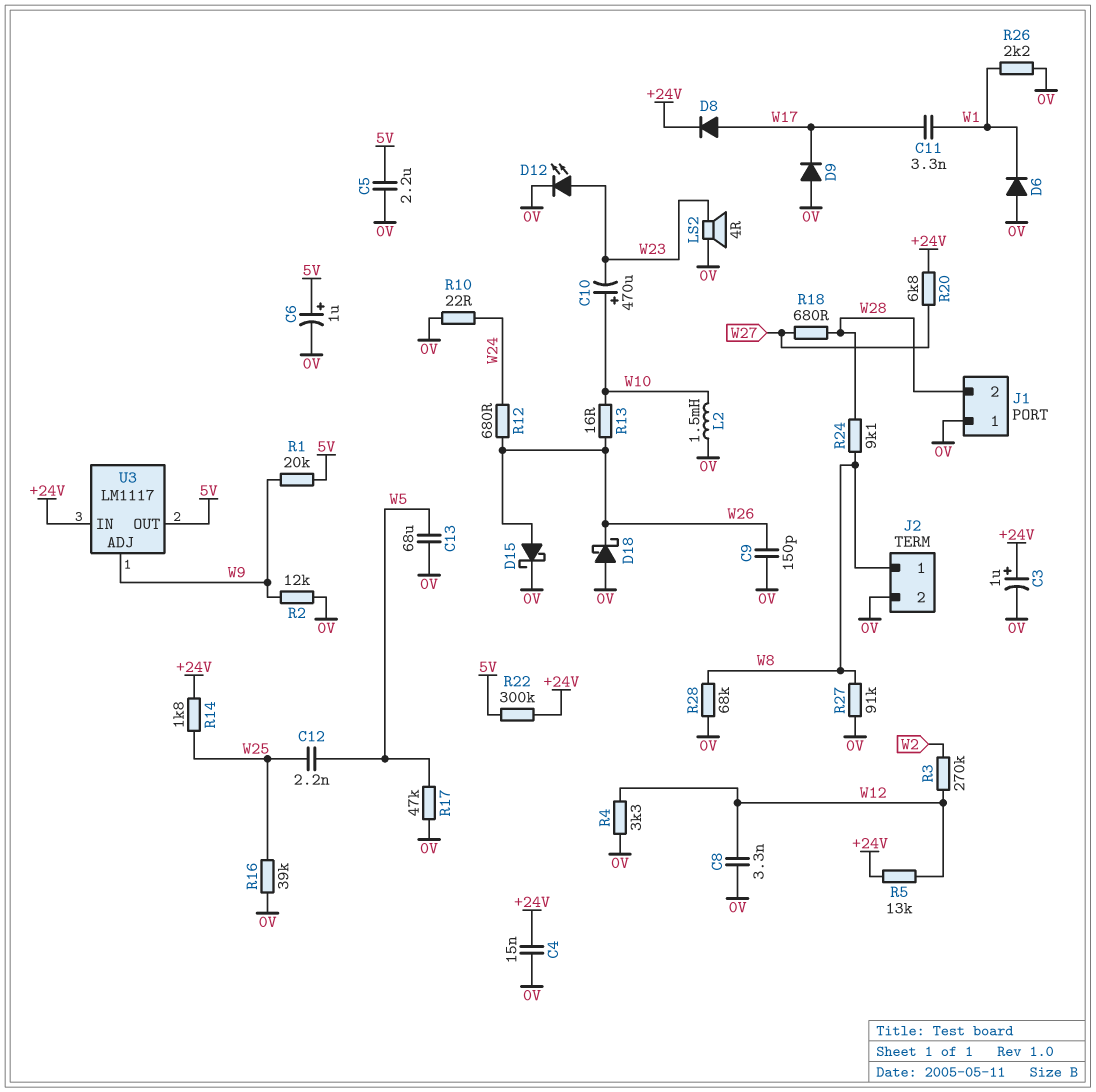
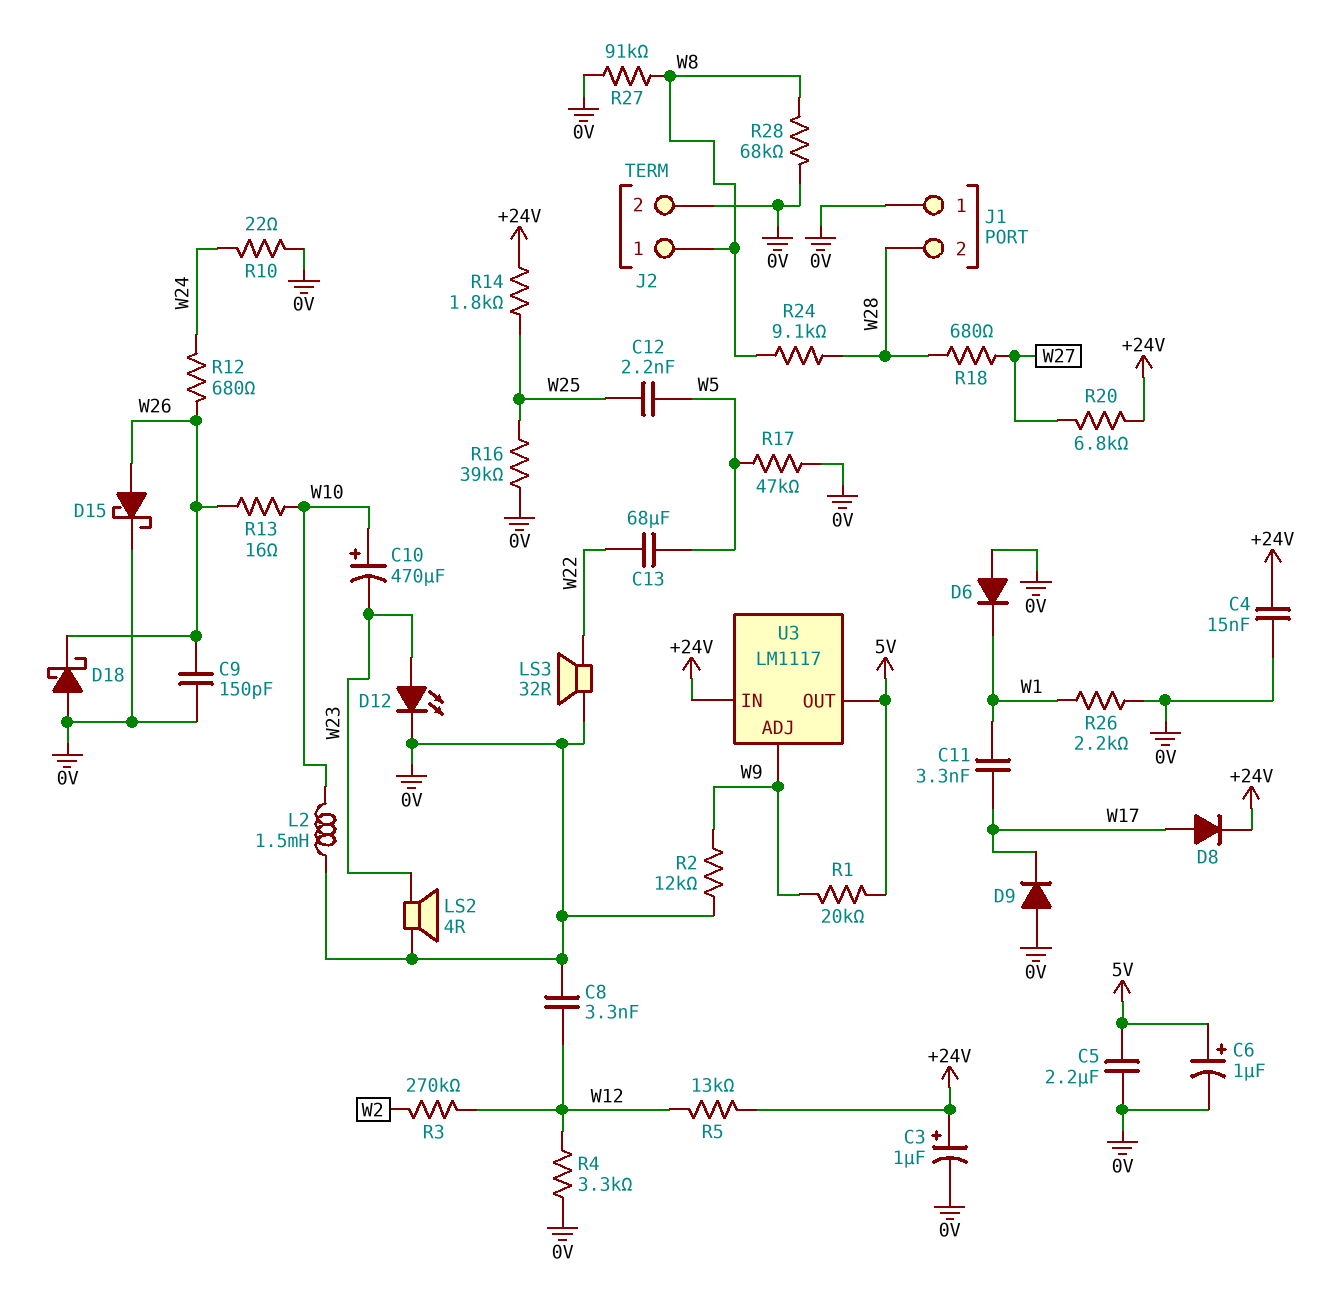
C13: 68uF (0V, W5) -> 68uF (W5, W22)
LS3: none -> speaker 32R (0V, W22)
R22: 300k (+24V, 5V) -> none

